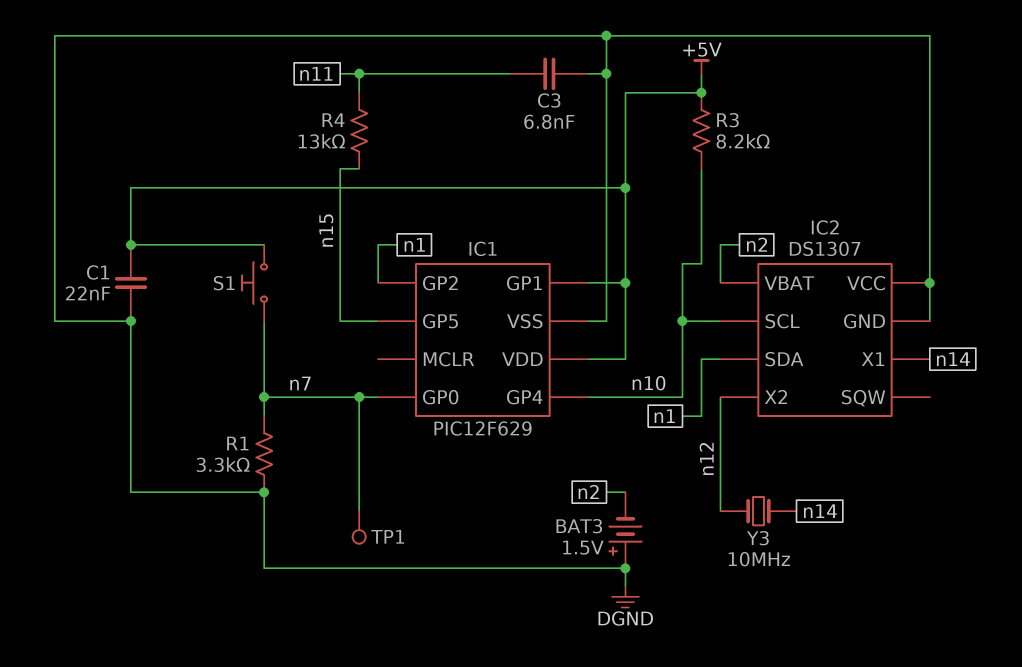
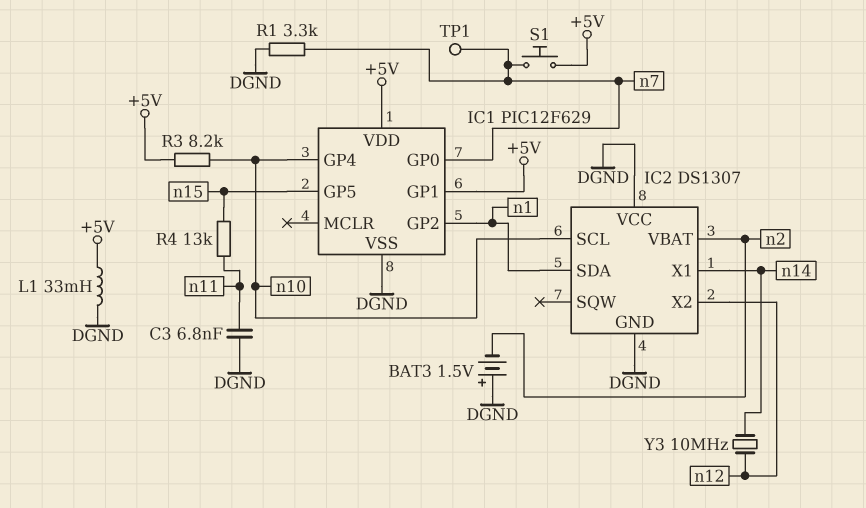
C1: 22nF (+5V, DGND) -> none
L1: none -> 33mH (+5V, DGND)

